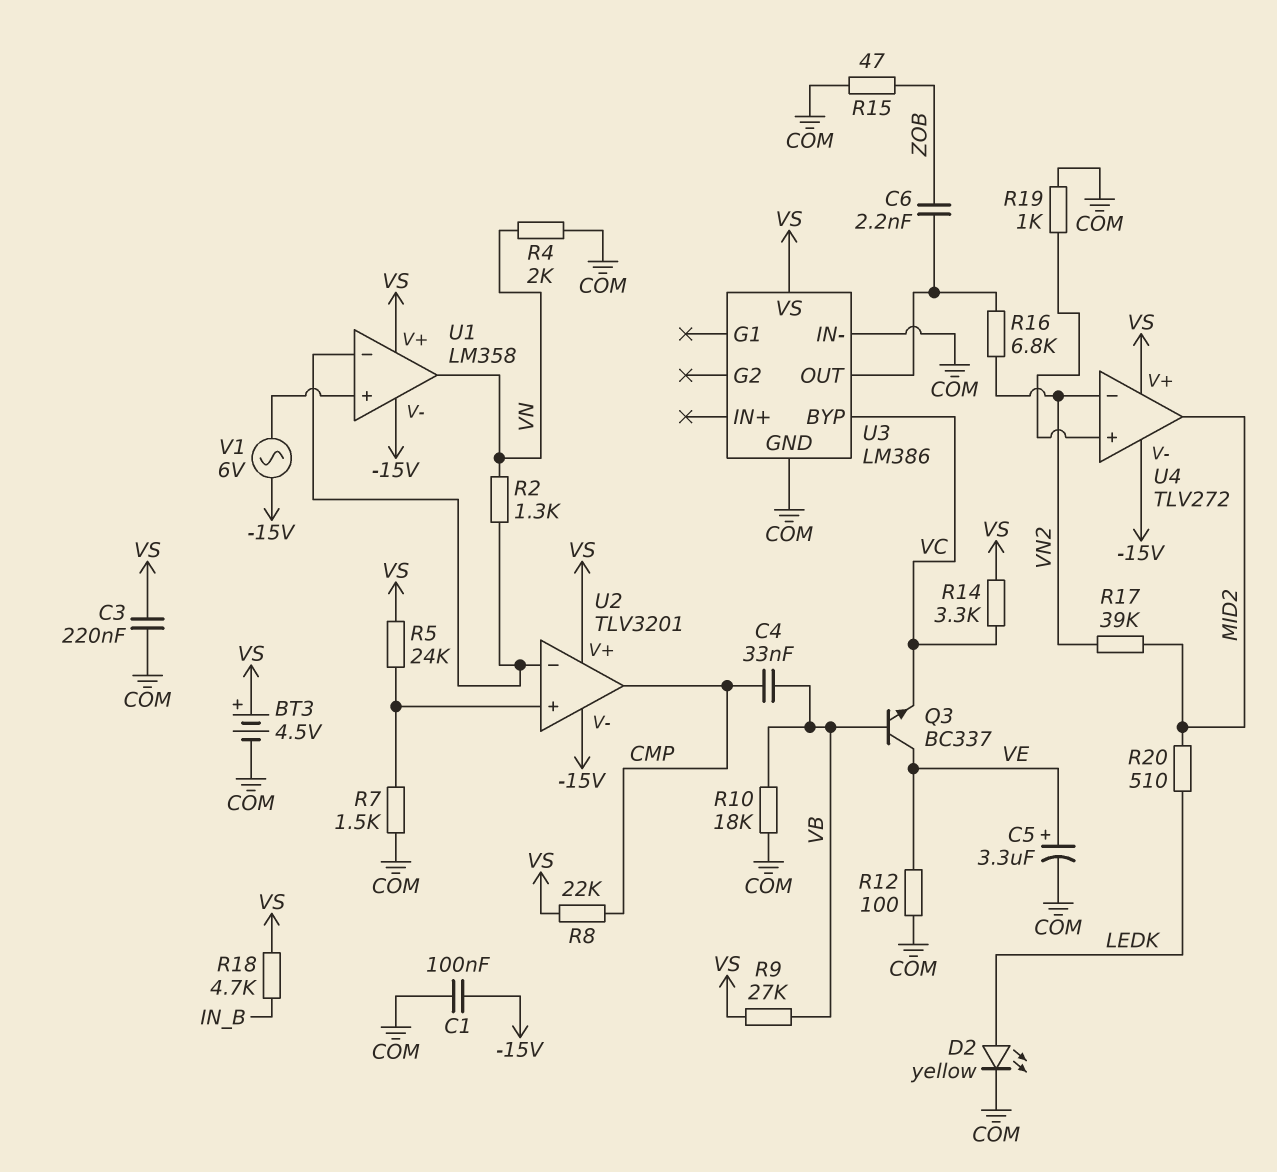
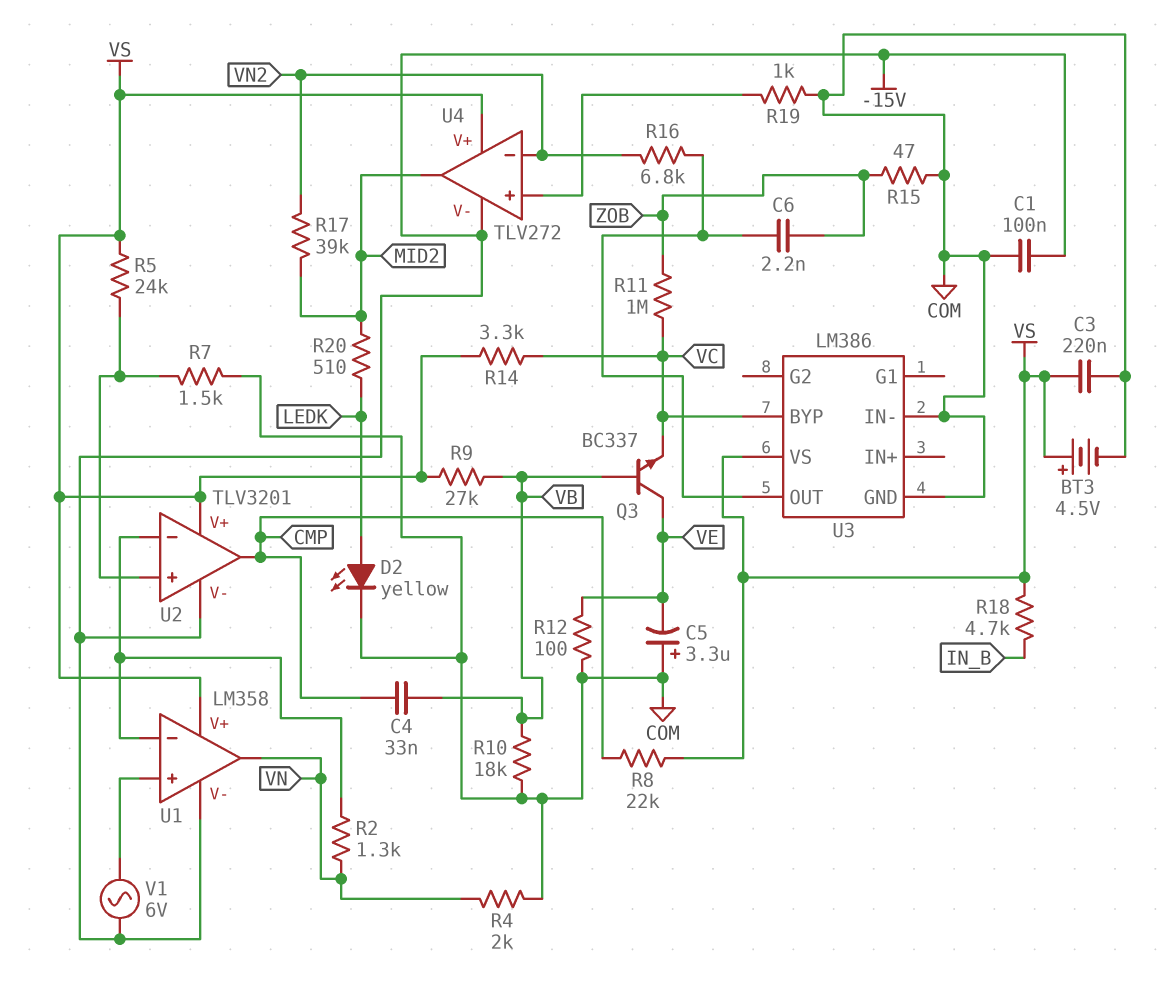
C5: 3.3uF (plus VE, minus COM) -> 3.3uF (plus COM, minus VE)
R11: none -> 1M (VC, ZOB)

